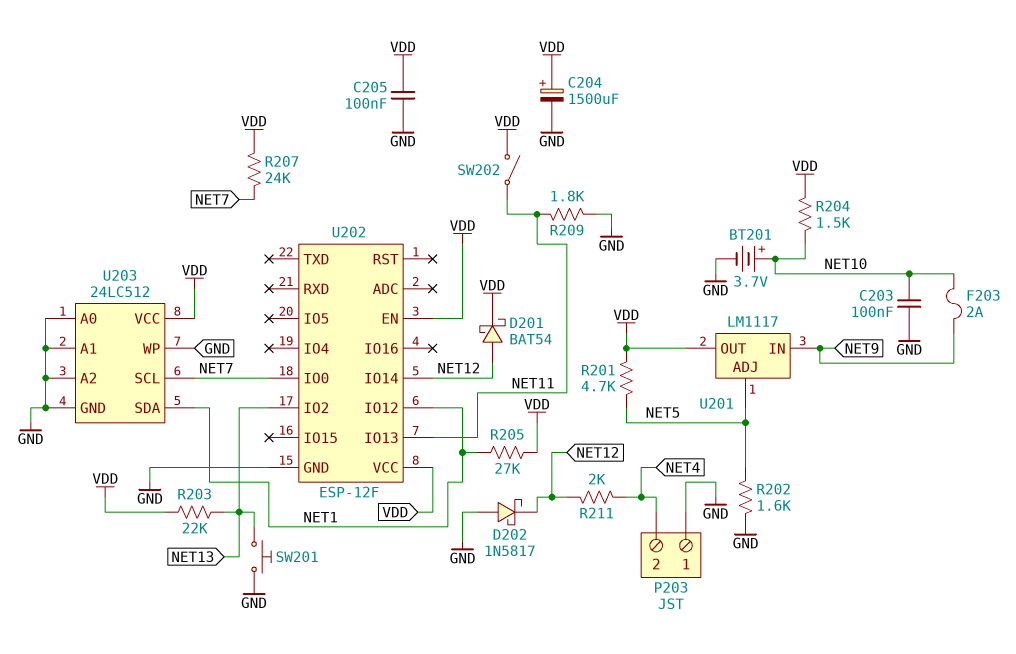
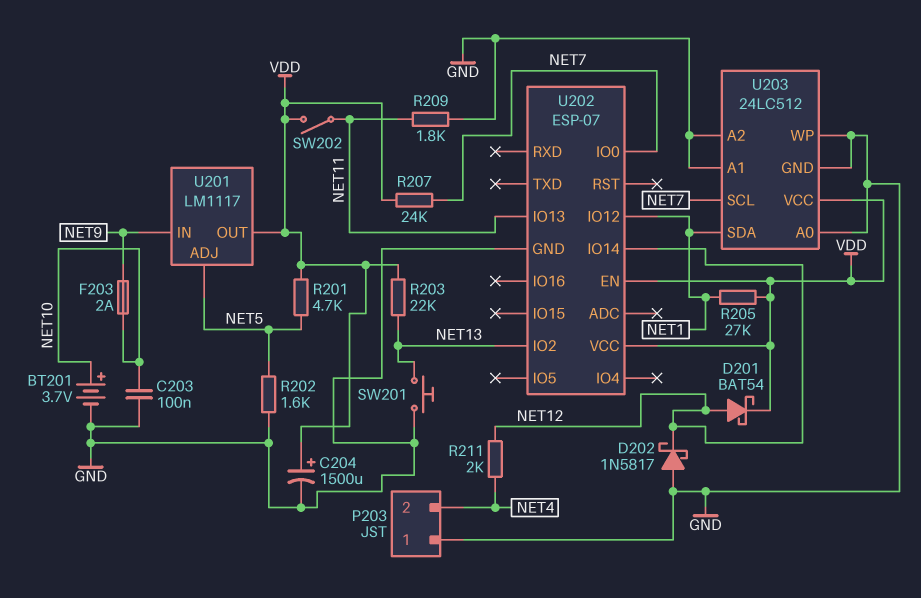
C205: 100nF (GND, VDD) -> none
R204: 1.5k (NET10, VDD) -> none
U202: ESP-12F -> ESP-07

